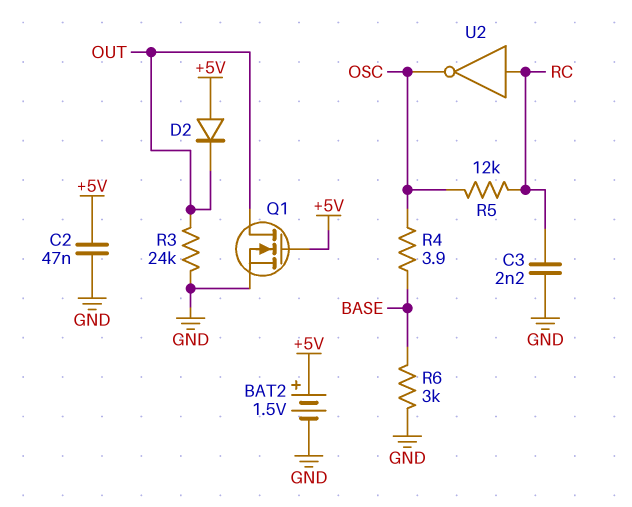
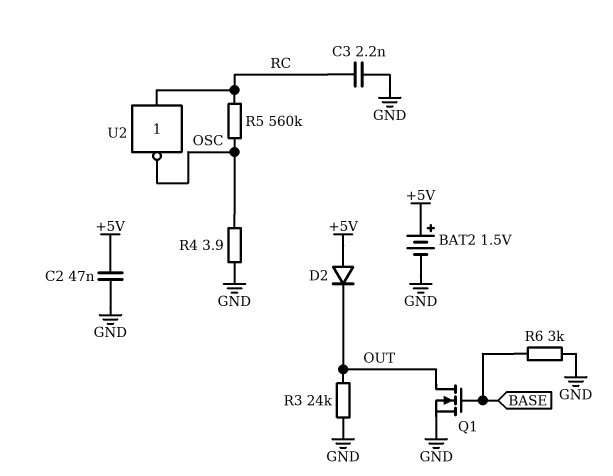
Q1: NMOS (G +5V, D OUT, S GND) -> NMOS (G BASE, D OUT, S GND)
R4: 3.9 (BASE, OSC) -> 3.9 (GND, OSC)
R5: 12k (OSC, RC) -> 560k (OSC, RC)

